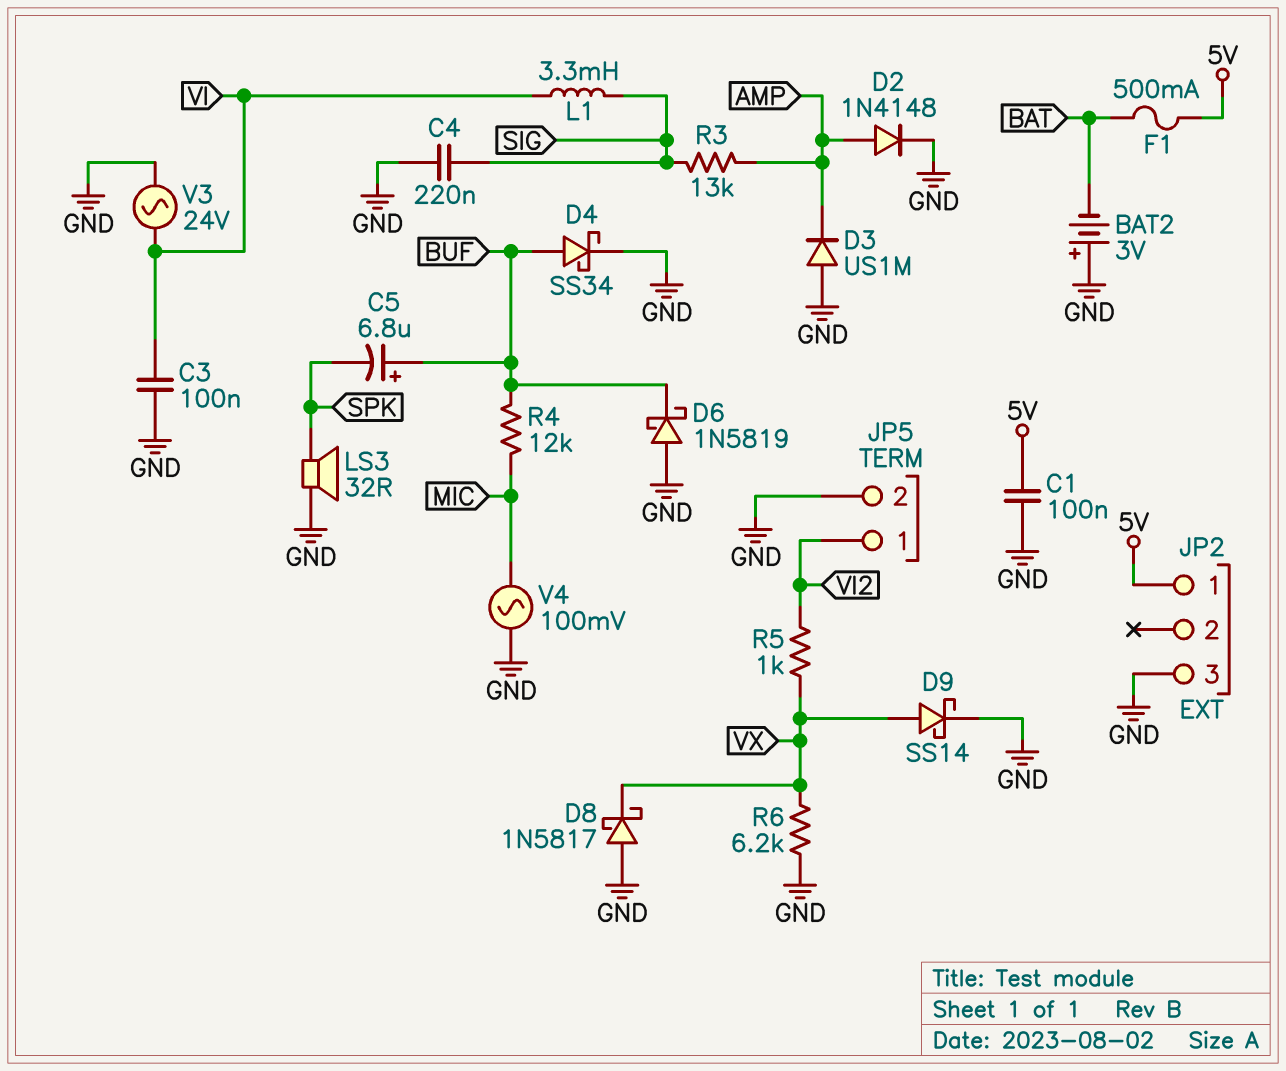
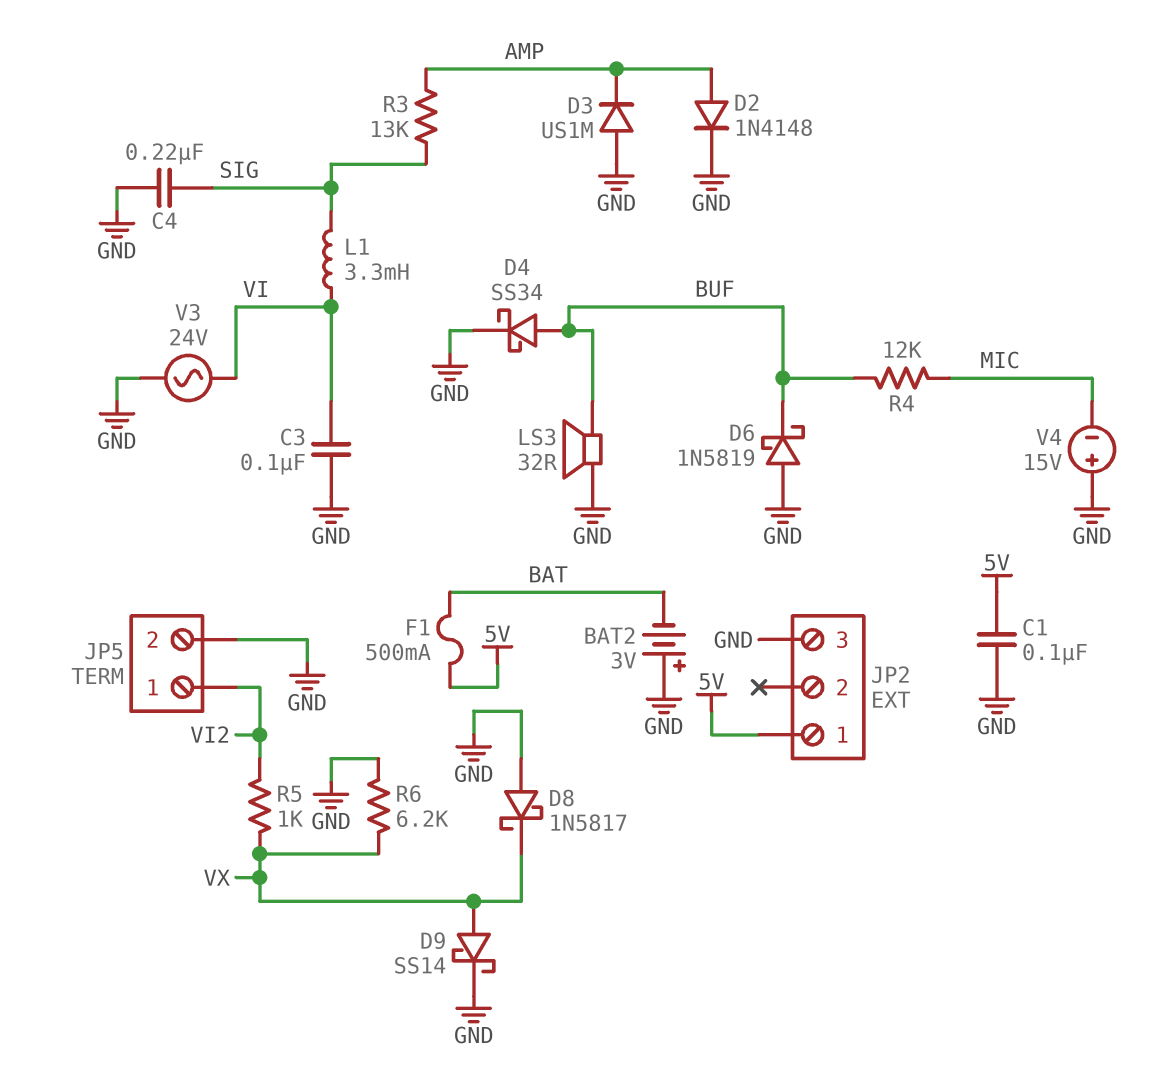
C5: 6.8uF (plus BUF, minus SPK) -> none
LS3: speaker 32R (GND, SPK) -> speaker 32R (BUF, GND)
V4: AC 100mV (GND, MIC) -> 15V (plus GND, minus MIC)

